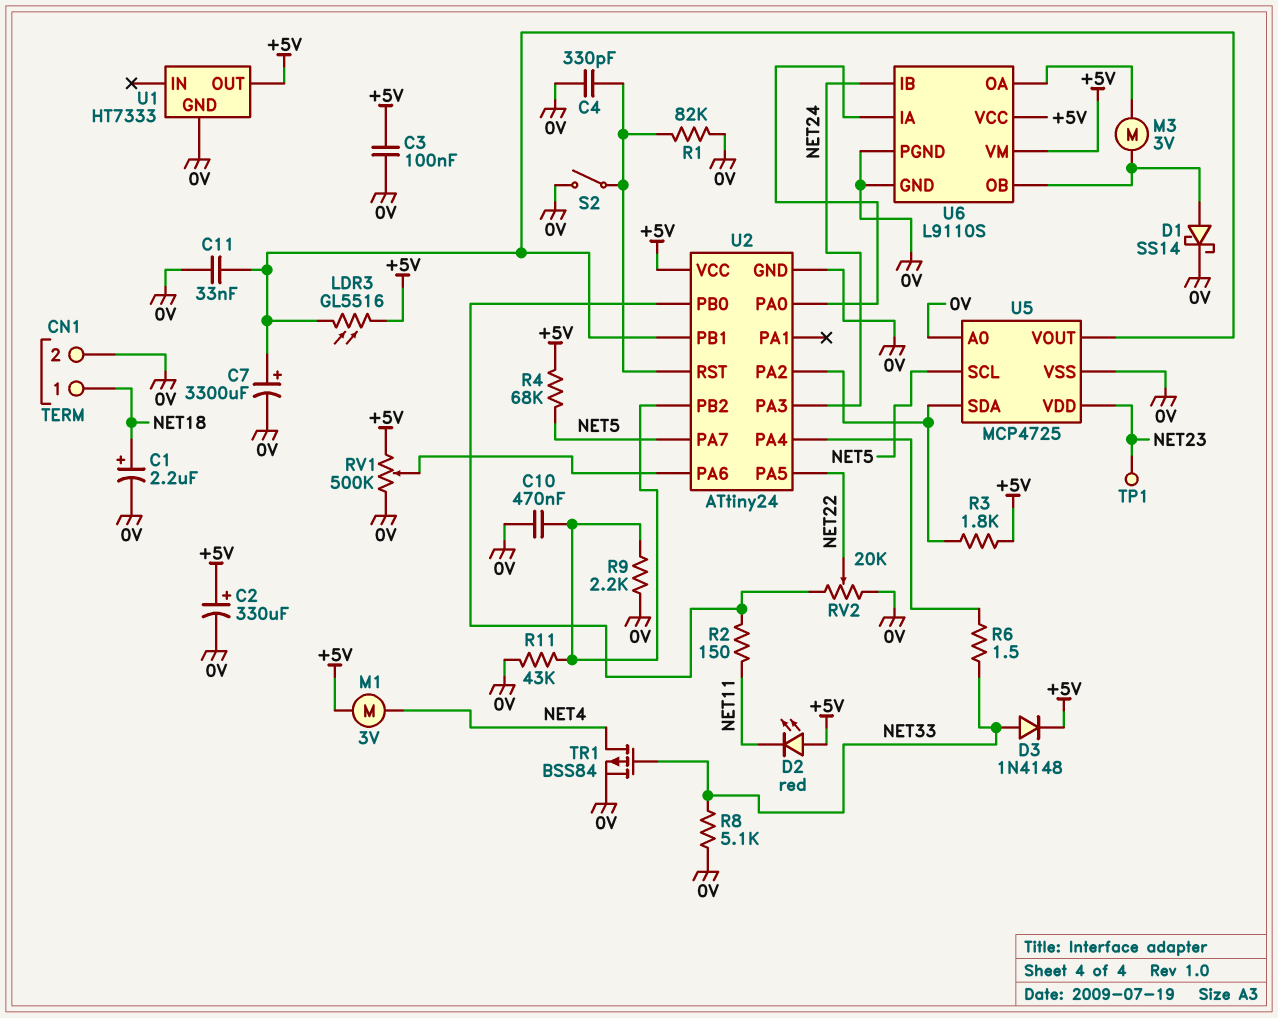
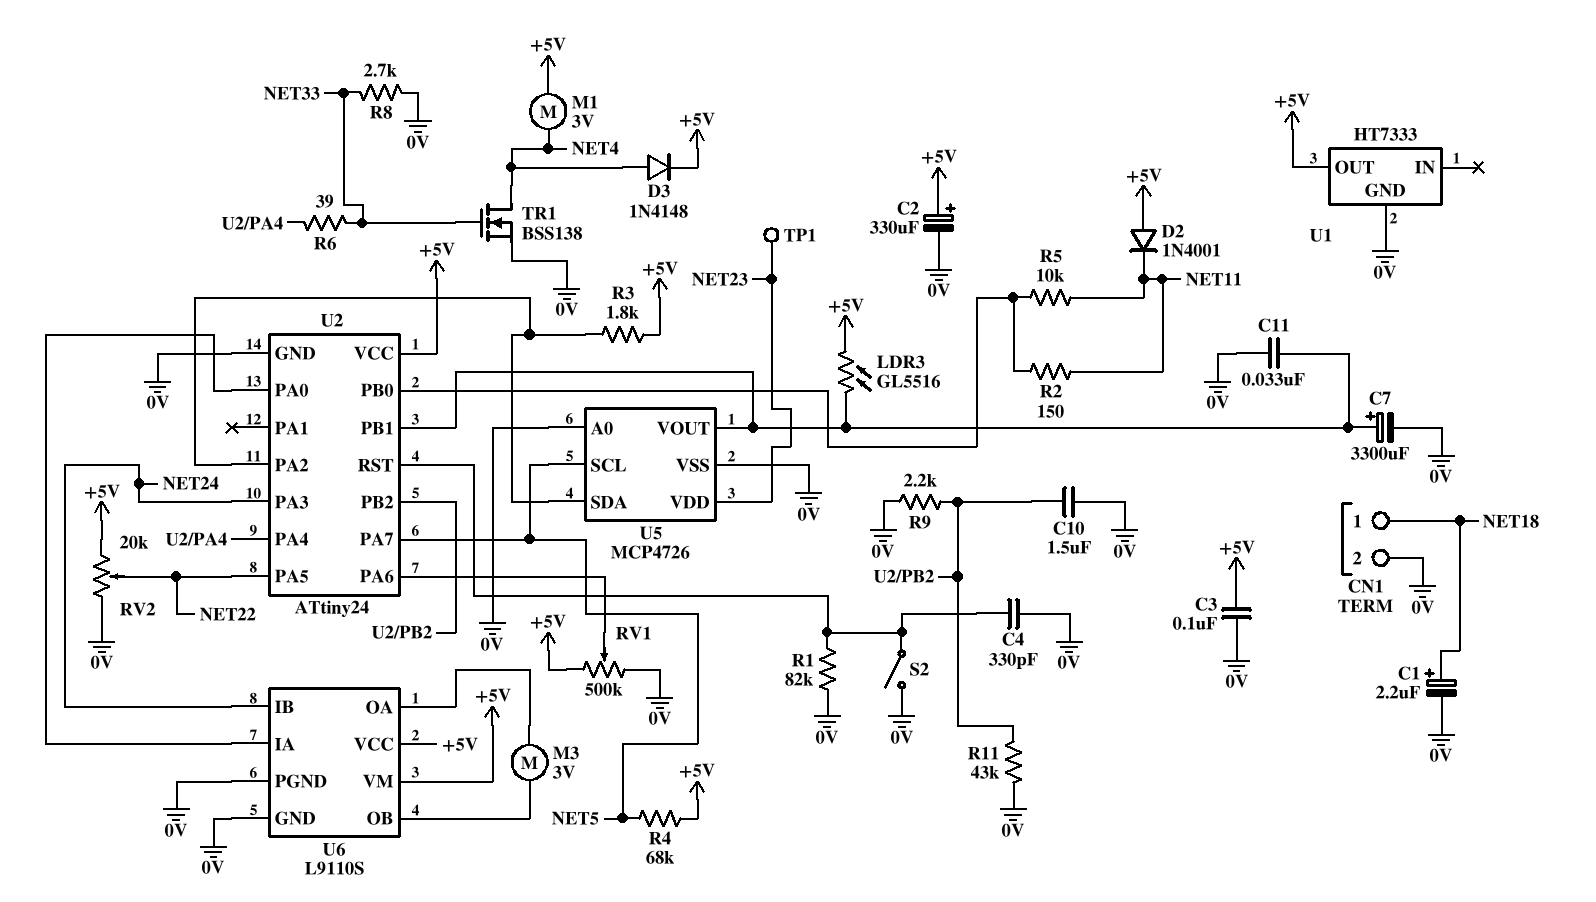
C10: 470nF (0V, U2/PB2) -> 1.5uF (0V, U2/PB2)
D1: schottky SS14 (A U6/OB, K 0V) -> none
D2: LED red (A +5V, K NET11) -> diode 1N4001 (A +5V, K NET11)
D3: diode 1N4148 (A NET33, K +5V) -> diode 1N4148 (A NET4, K +5V)
R5: none -> 10k (NET11, U2/PB0)
R6: 1.5 (NET33, U2/PA4) -> 39 (NET33, U2/PA4)
R8: 5.1k (0V, NET33) -> 2.7k (0V, NET33)
RV2: 20k (0V, U2/PB0, wiper NET22) -> 20k (+5V, 0V, wiper NET22)
TR1: PMOS BSS84 (G NET33, D NET4, S 0V) -> NMOS BSS138 (G NET33, D NET4, S 0V)
U5: MCP4725 -> MCP4726

